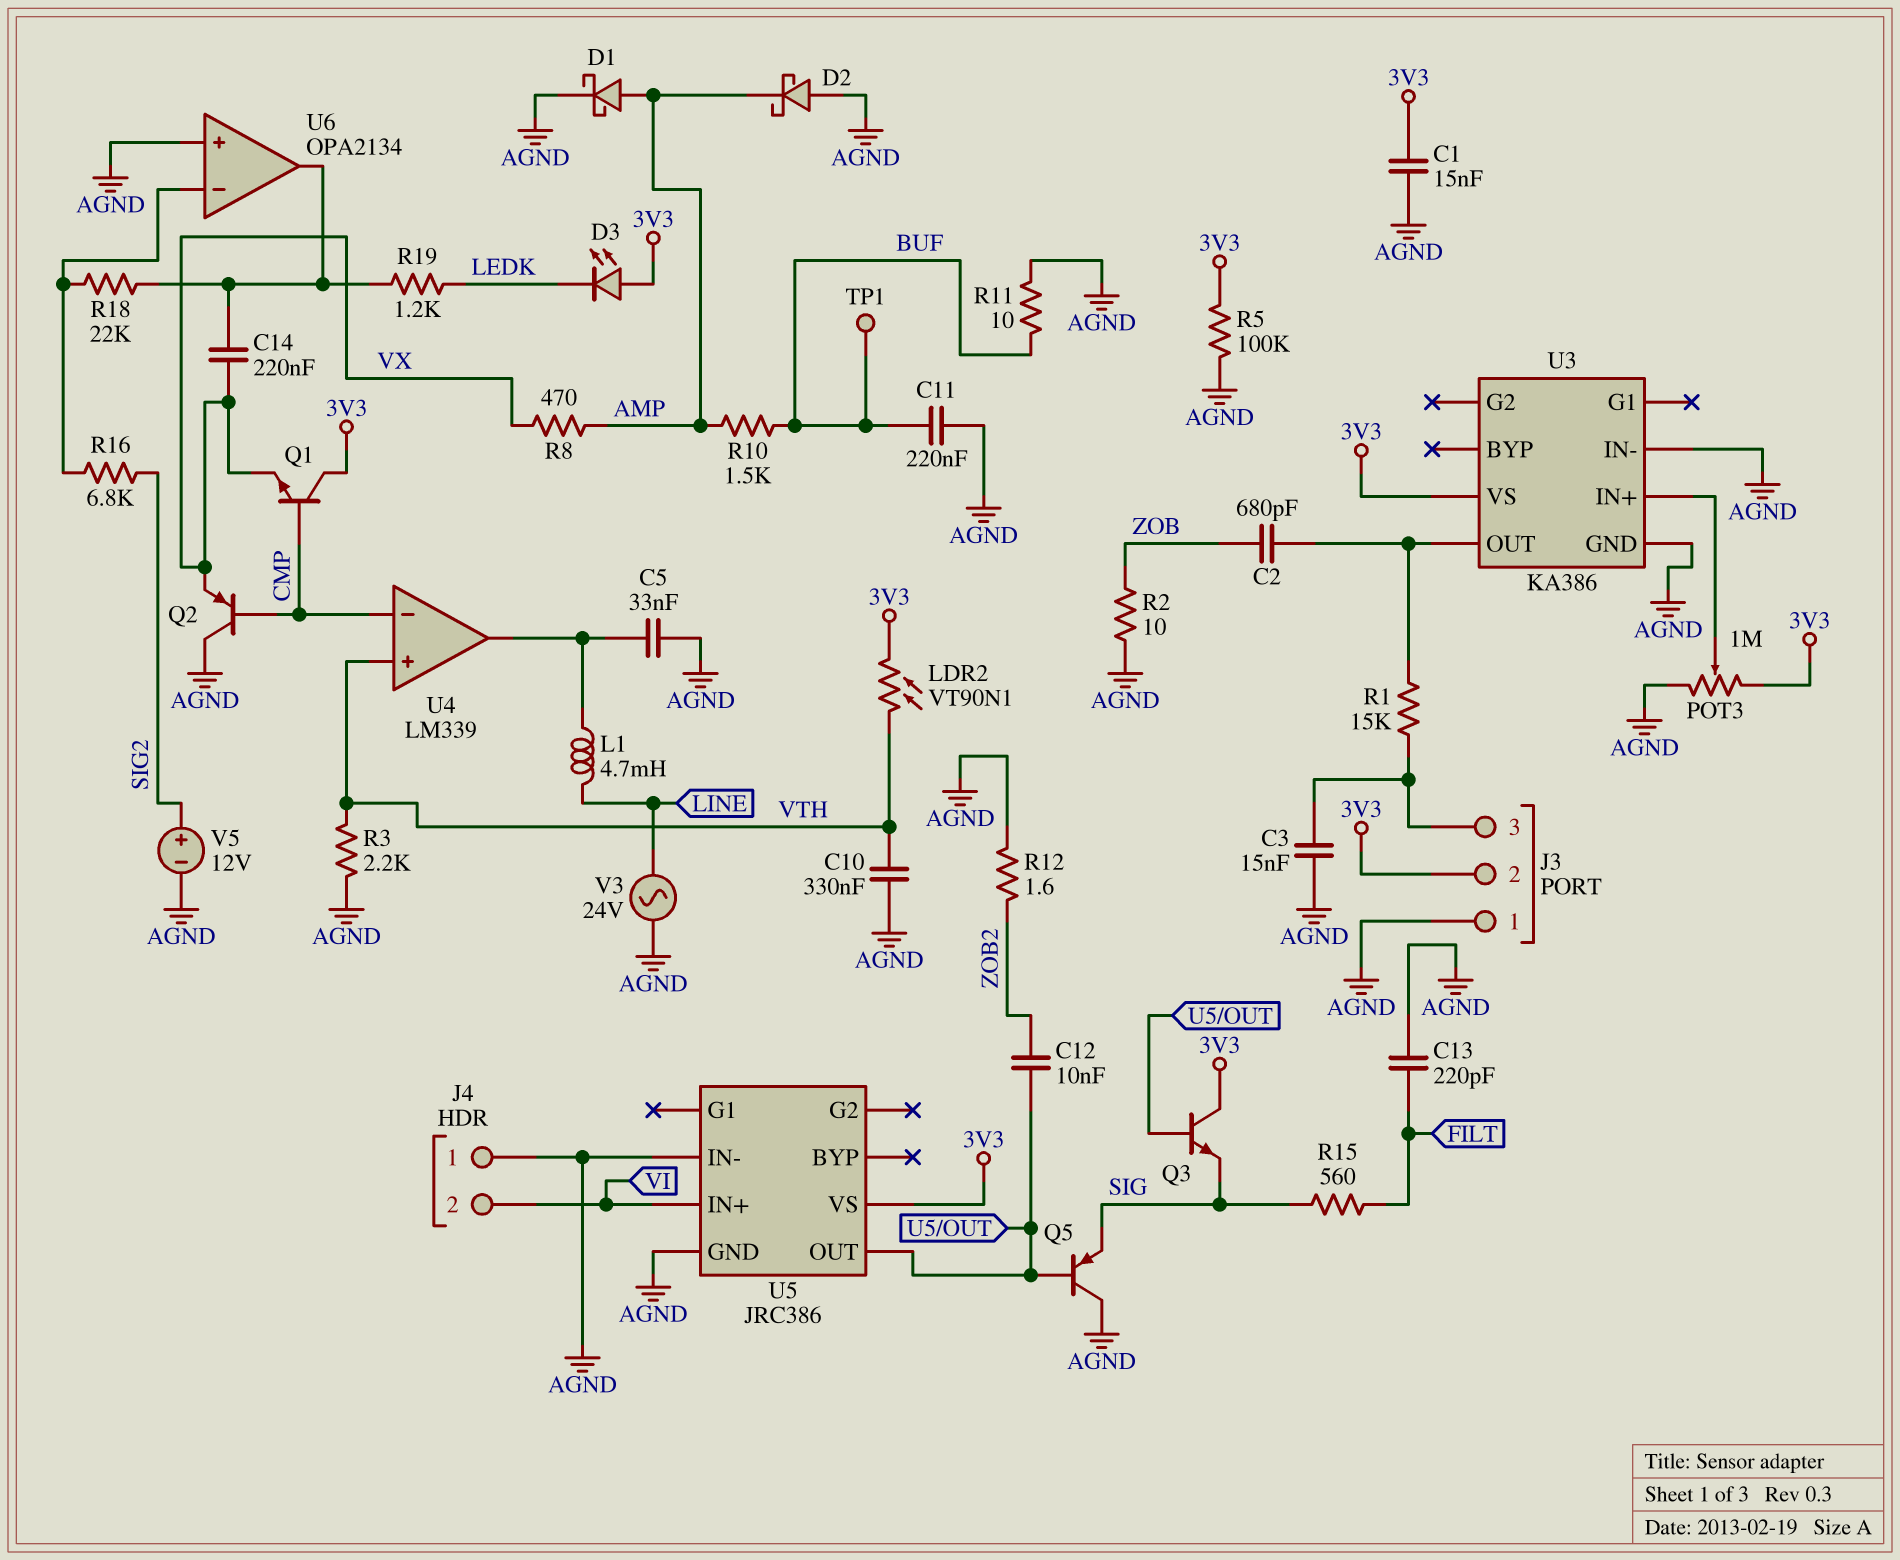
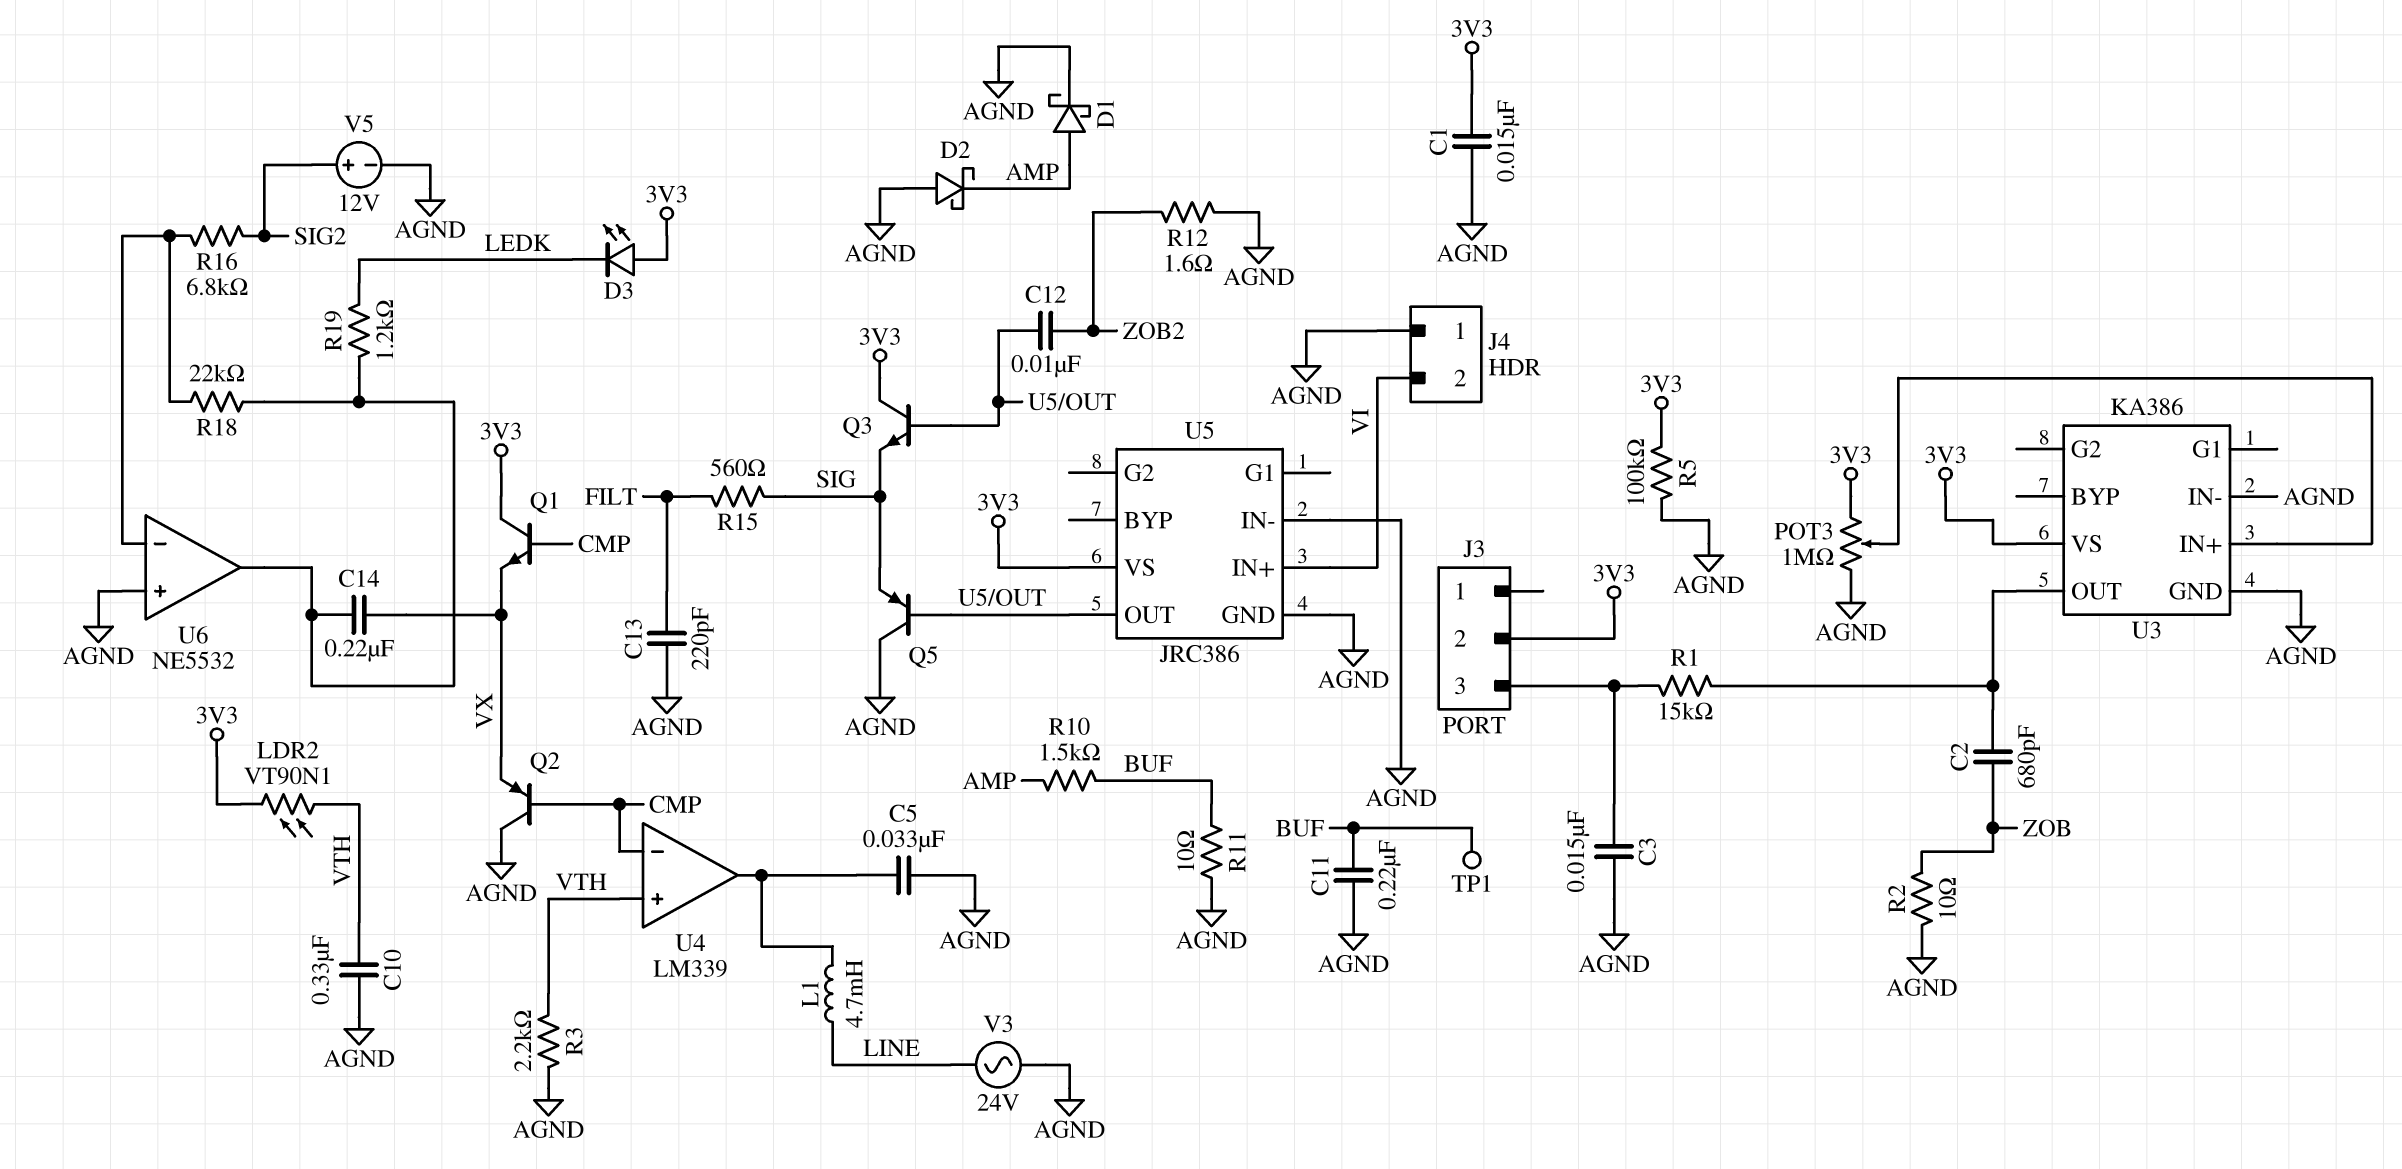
J3 pin 1: AGND -> none
R8: 470 (AMP, VX) -> none
U6: OPA2134 -> NE5532

